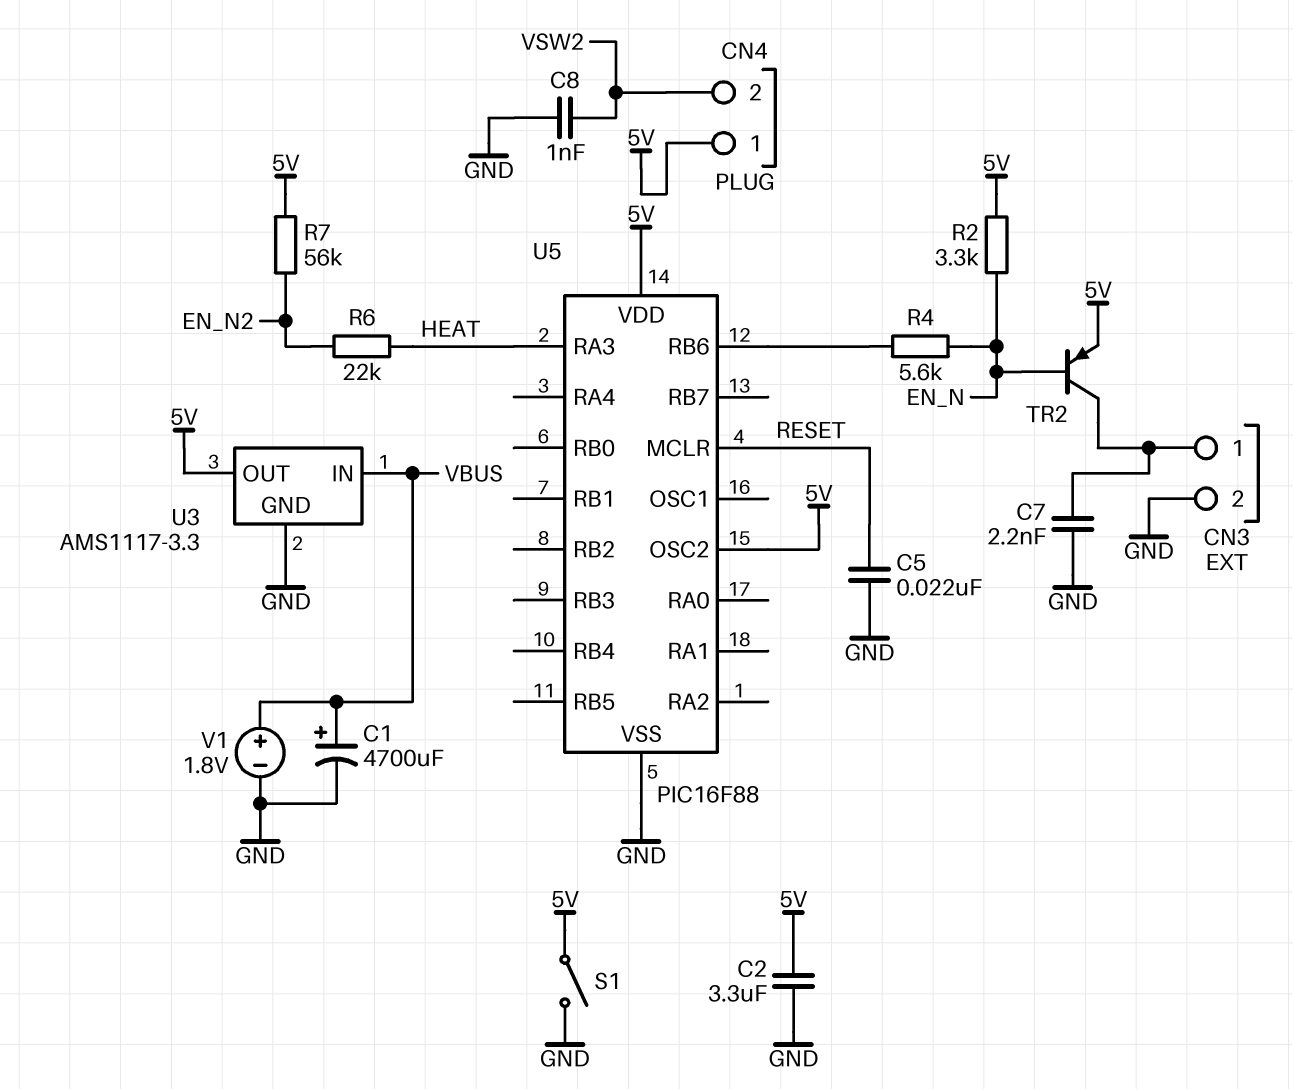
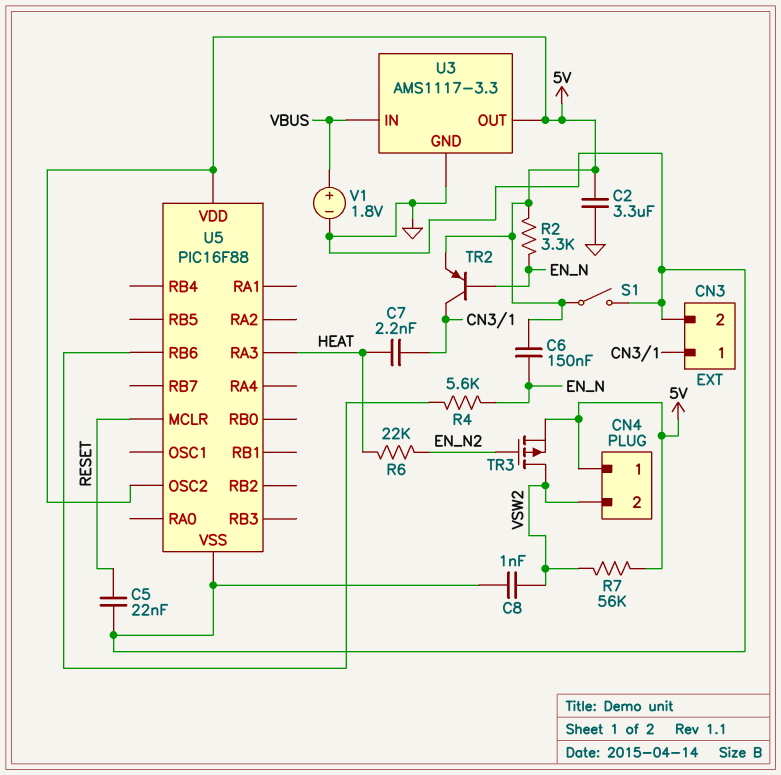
C1: 4700uF (plus VBUS, minus GND) -> none
C6: none -> 150nF (5V, EN_N)
C7: 2.2nF (CN3/1, GND) -> 2.2nF (CN3/1, HEAT)
R7: 56k (5V, EN_N2) -> 56k (5V, VSW2)
TR3: none -> PMOS (G EN_N2, D VSW2, S 5V)

